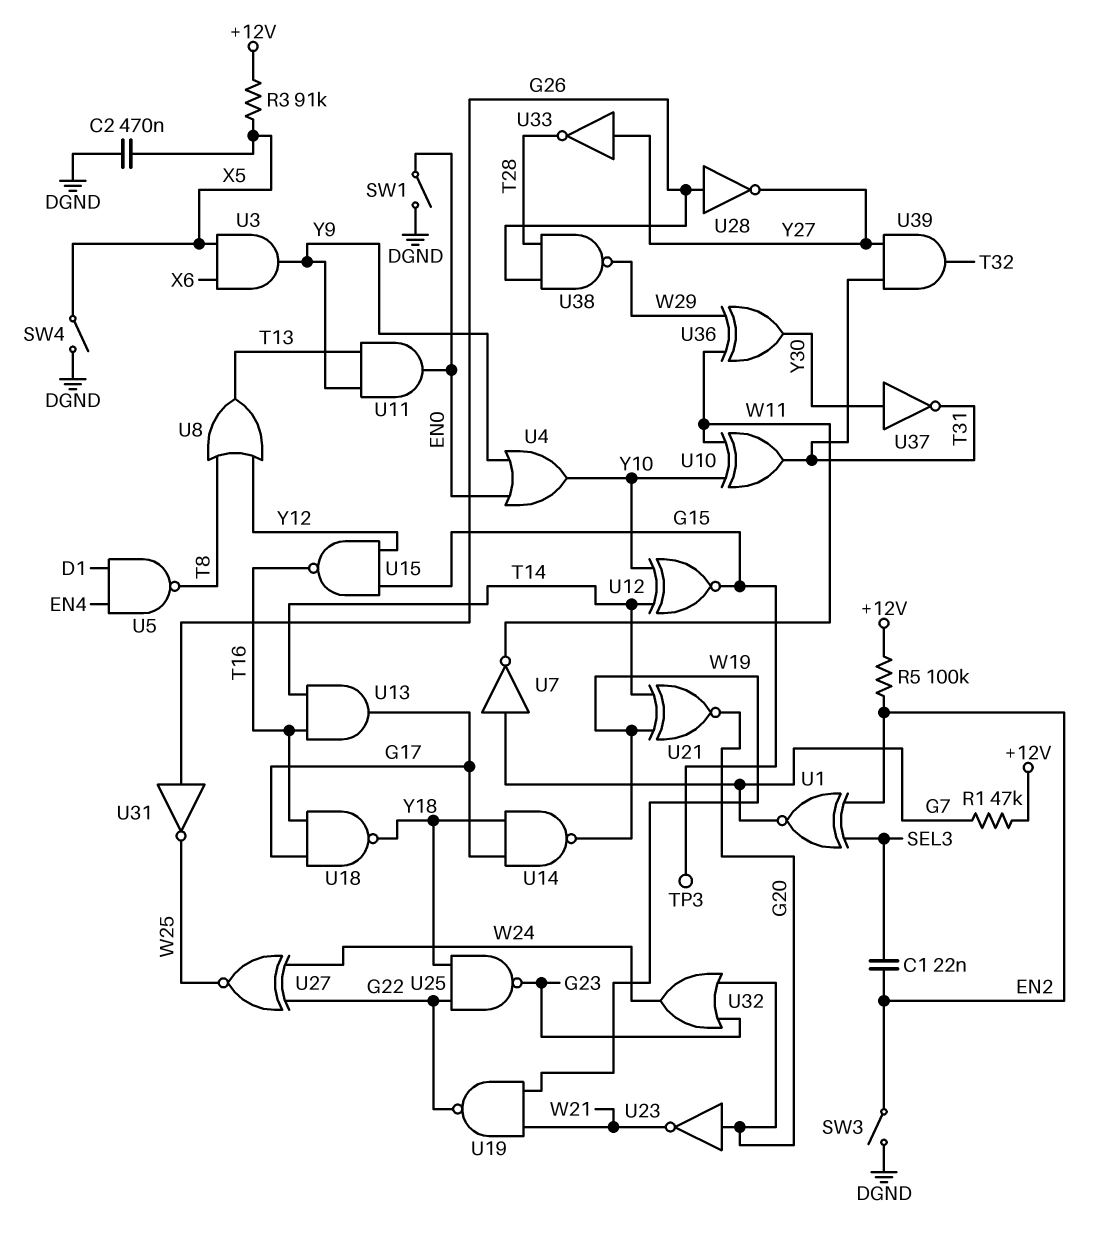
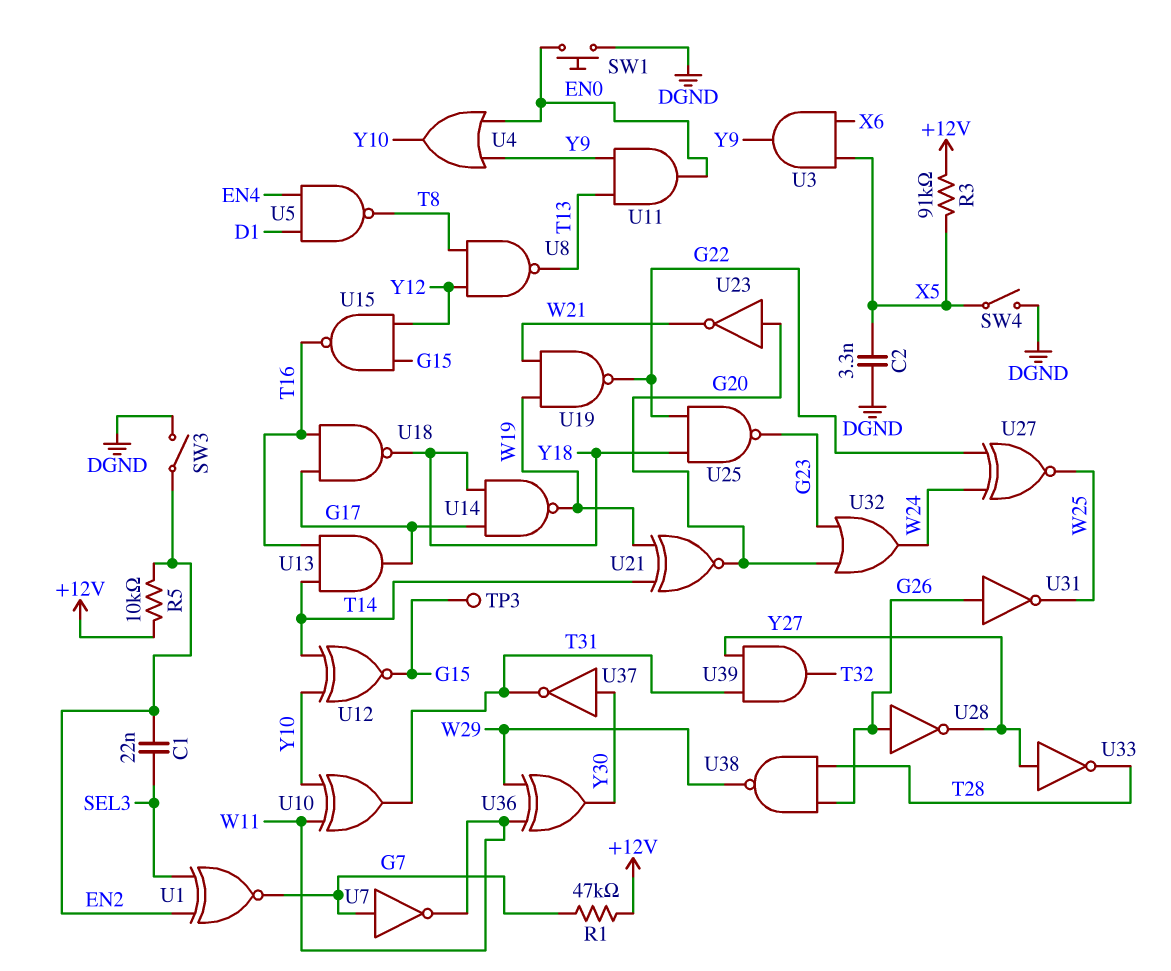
C2: 470nF (DGND, X5) -> 3.3nF (DGND, X5)
R5: 100k (+12V, EN2) -> 10k (+12V, EN2)
SW1: switch (DGND, EN0) -> button (DGND, EN0)
U8: OR (in T8, in Y12, out T13) -> NAND (in T8, in Y12, out T13)

